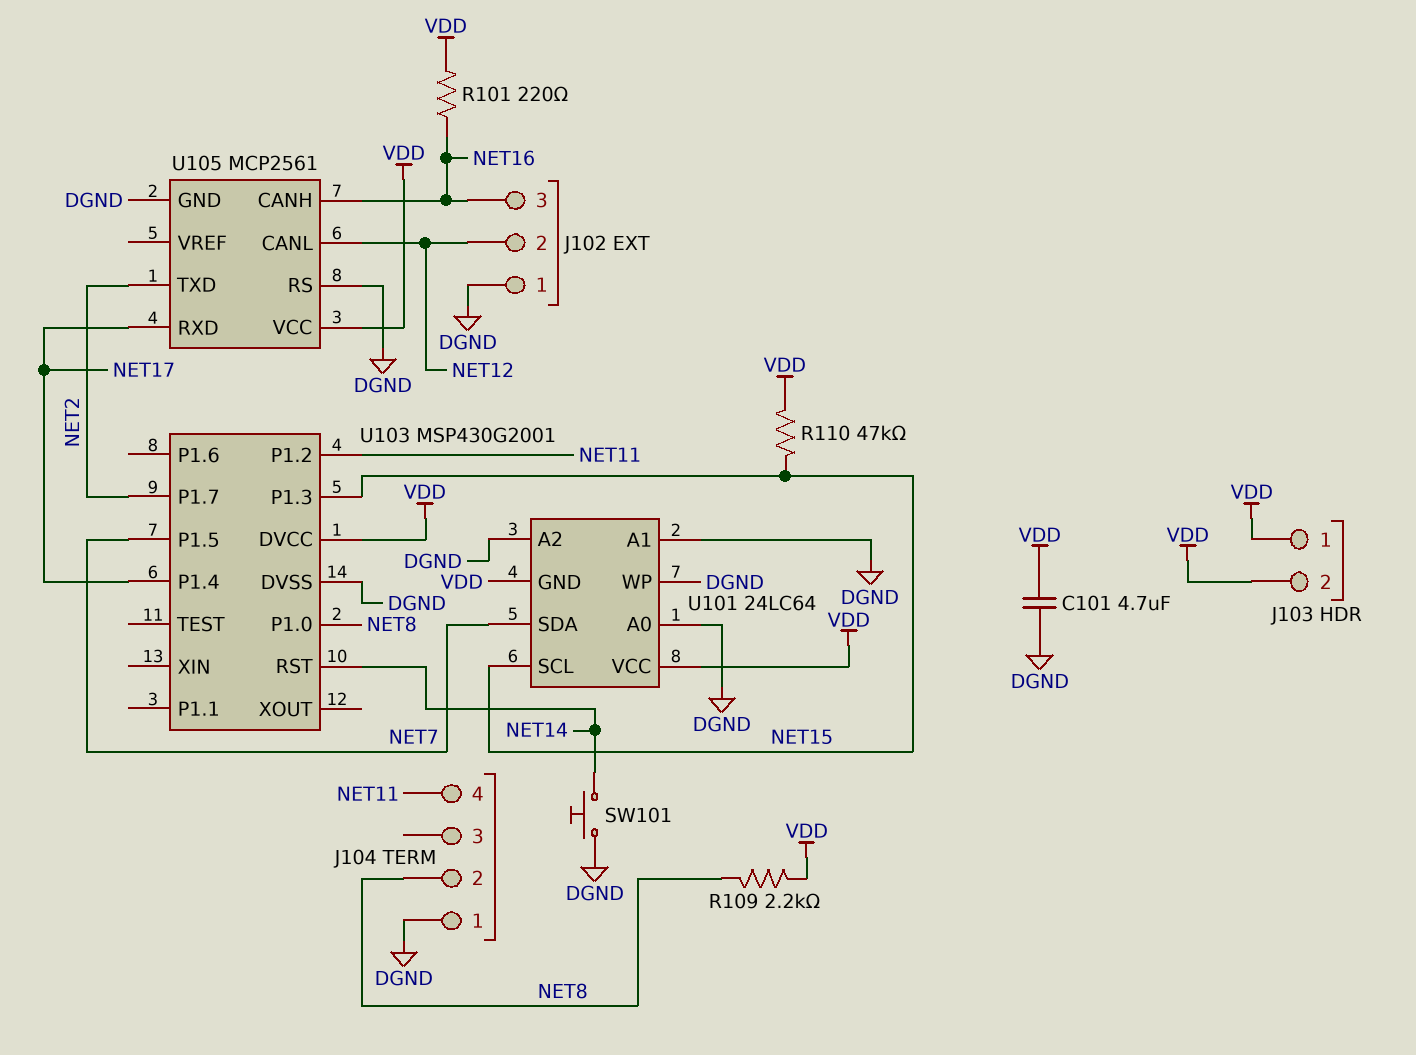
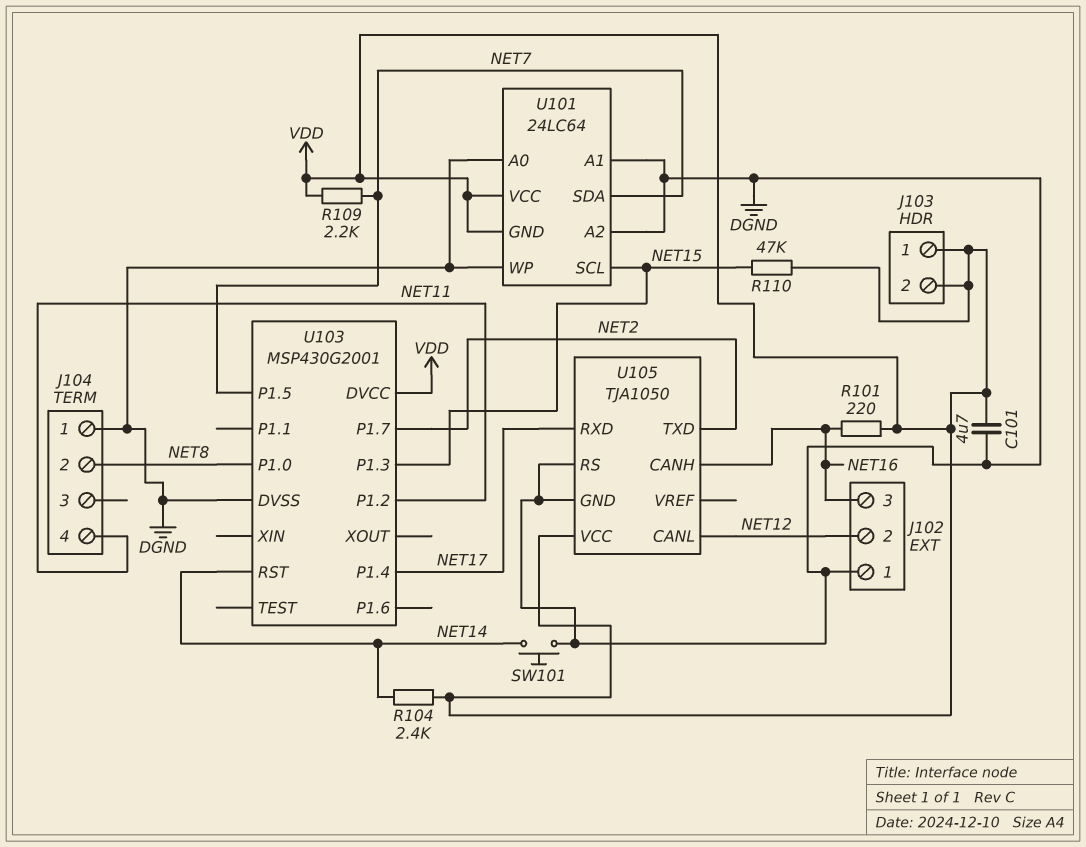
R104: none -> 2.4k (NET14, VDD)
R109: 2.2k (NET8, VDD) -> 2.2k (NET7, VDD)
U105: MCP2561 -> TJA1050

